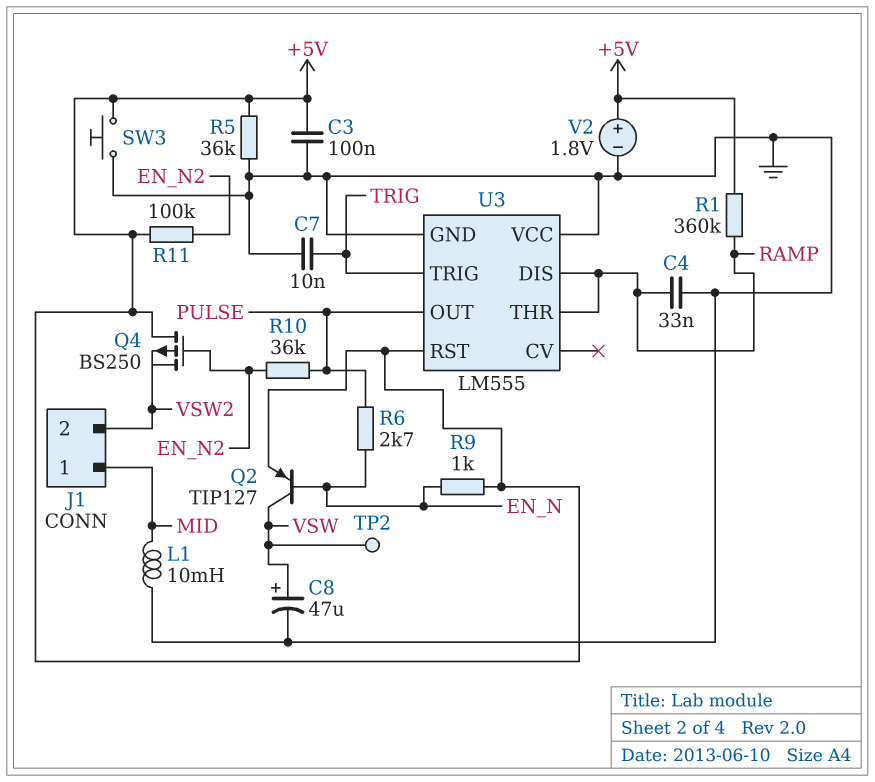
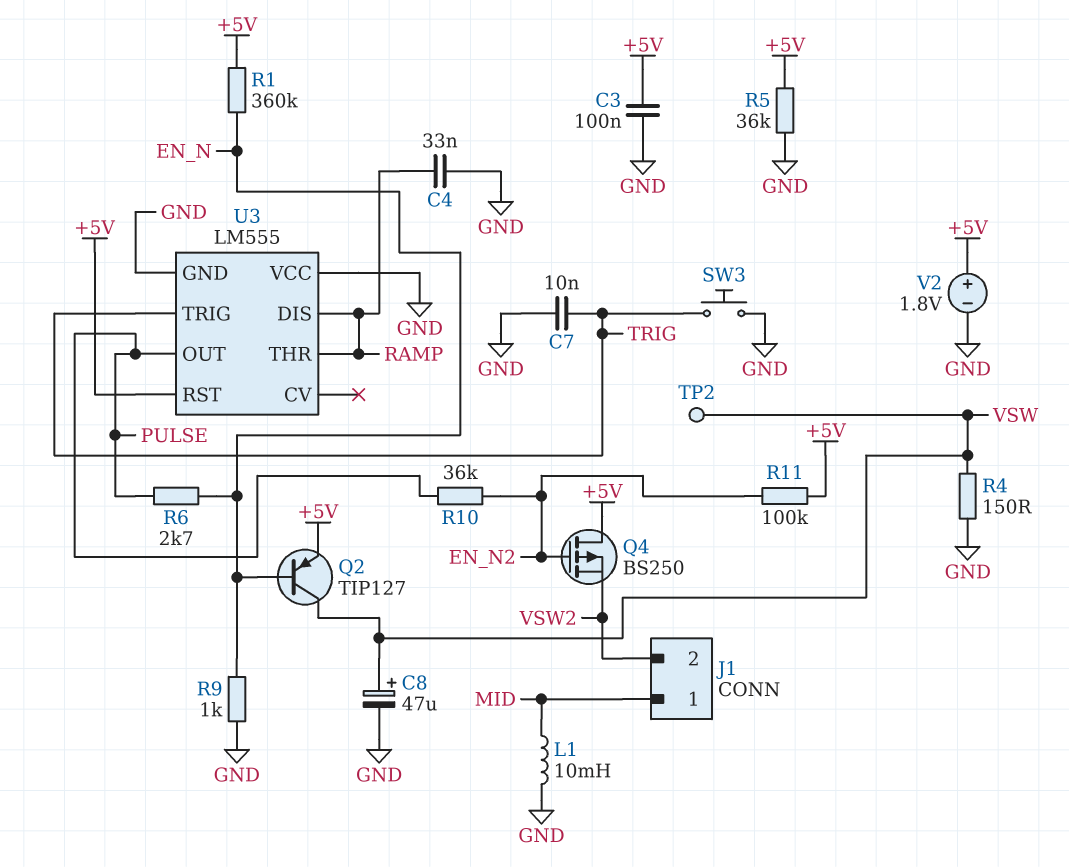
R1: 360k (+5V, RAMP) -> 360k (+5V, EN_N)
R4: none -> 150 (GND, VSW)
R9: 1k (+5V, EN_N) -> 1k (EN_N, GND)
SW3: button (+5V, GND) -> button (GND, TRIG)

